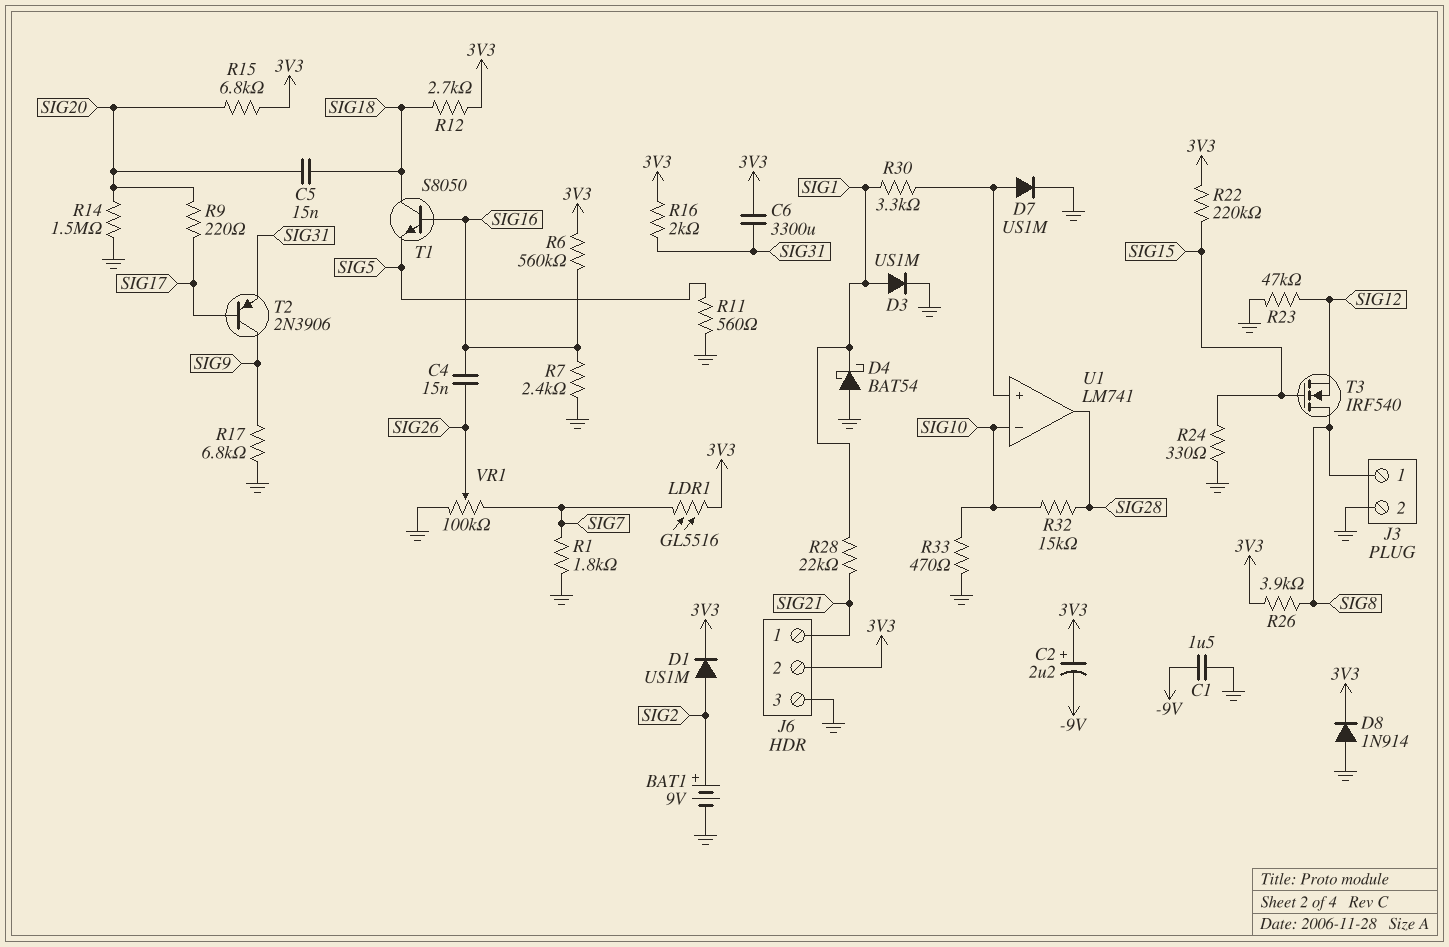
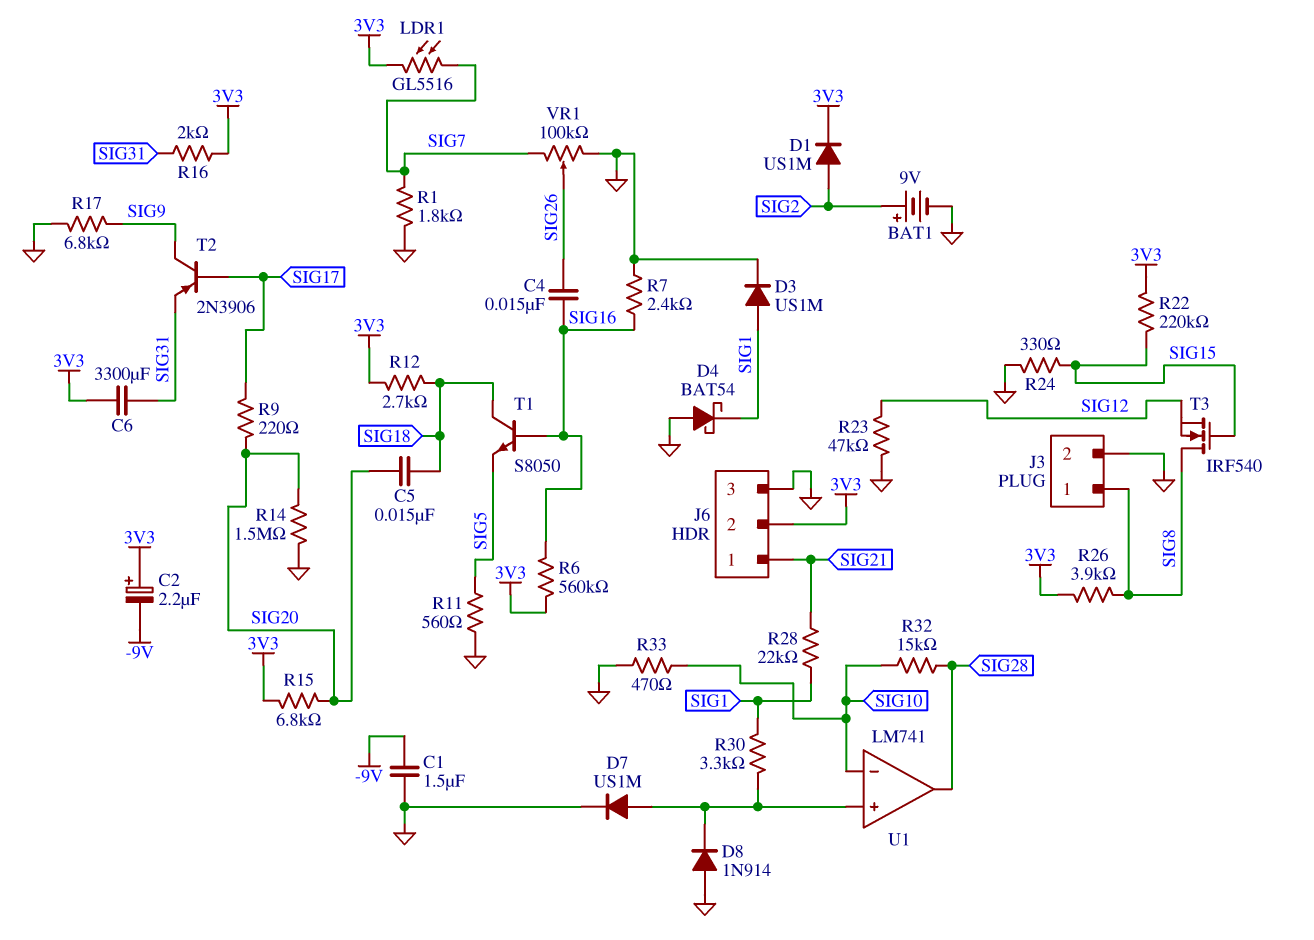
D8: diode 1N914 (A GND, K 3V3) -> diode 1N914 (A GND, K U1/in+)

